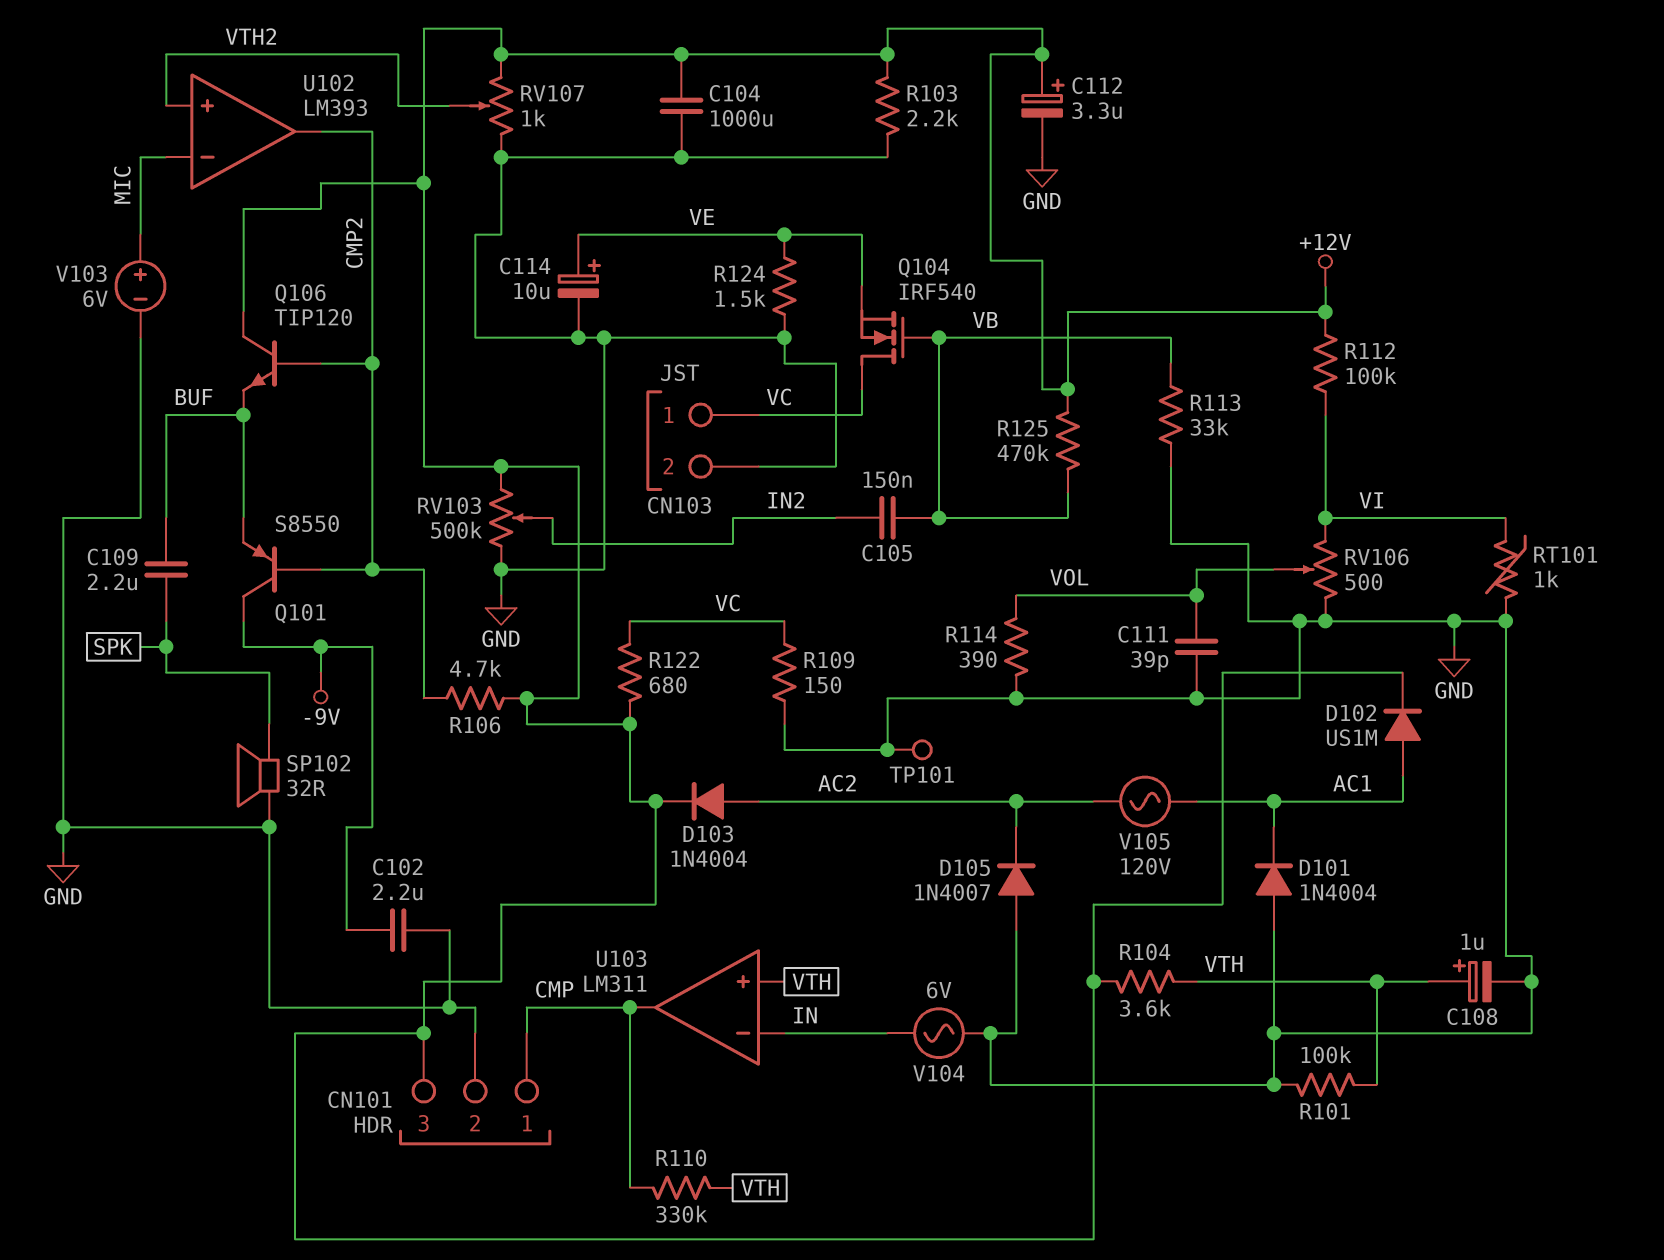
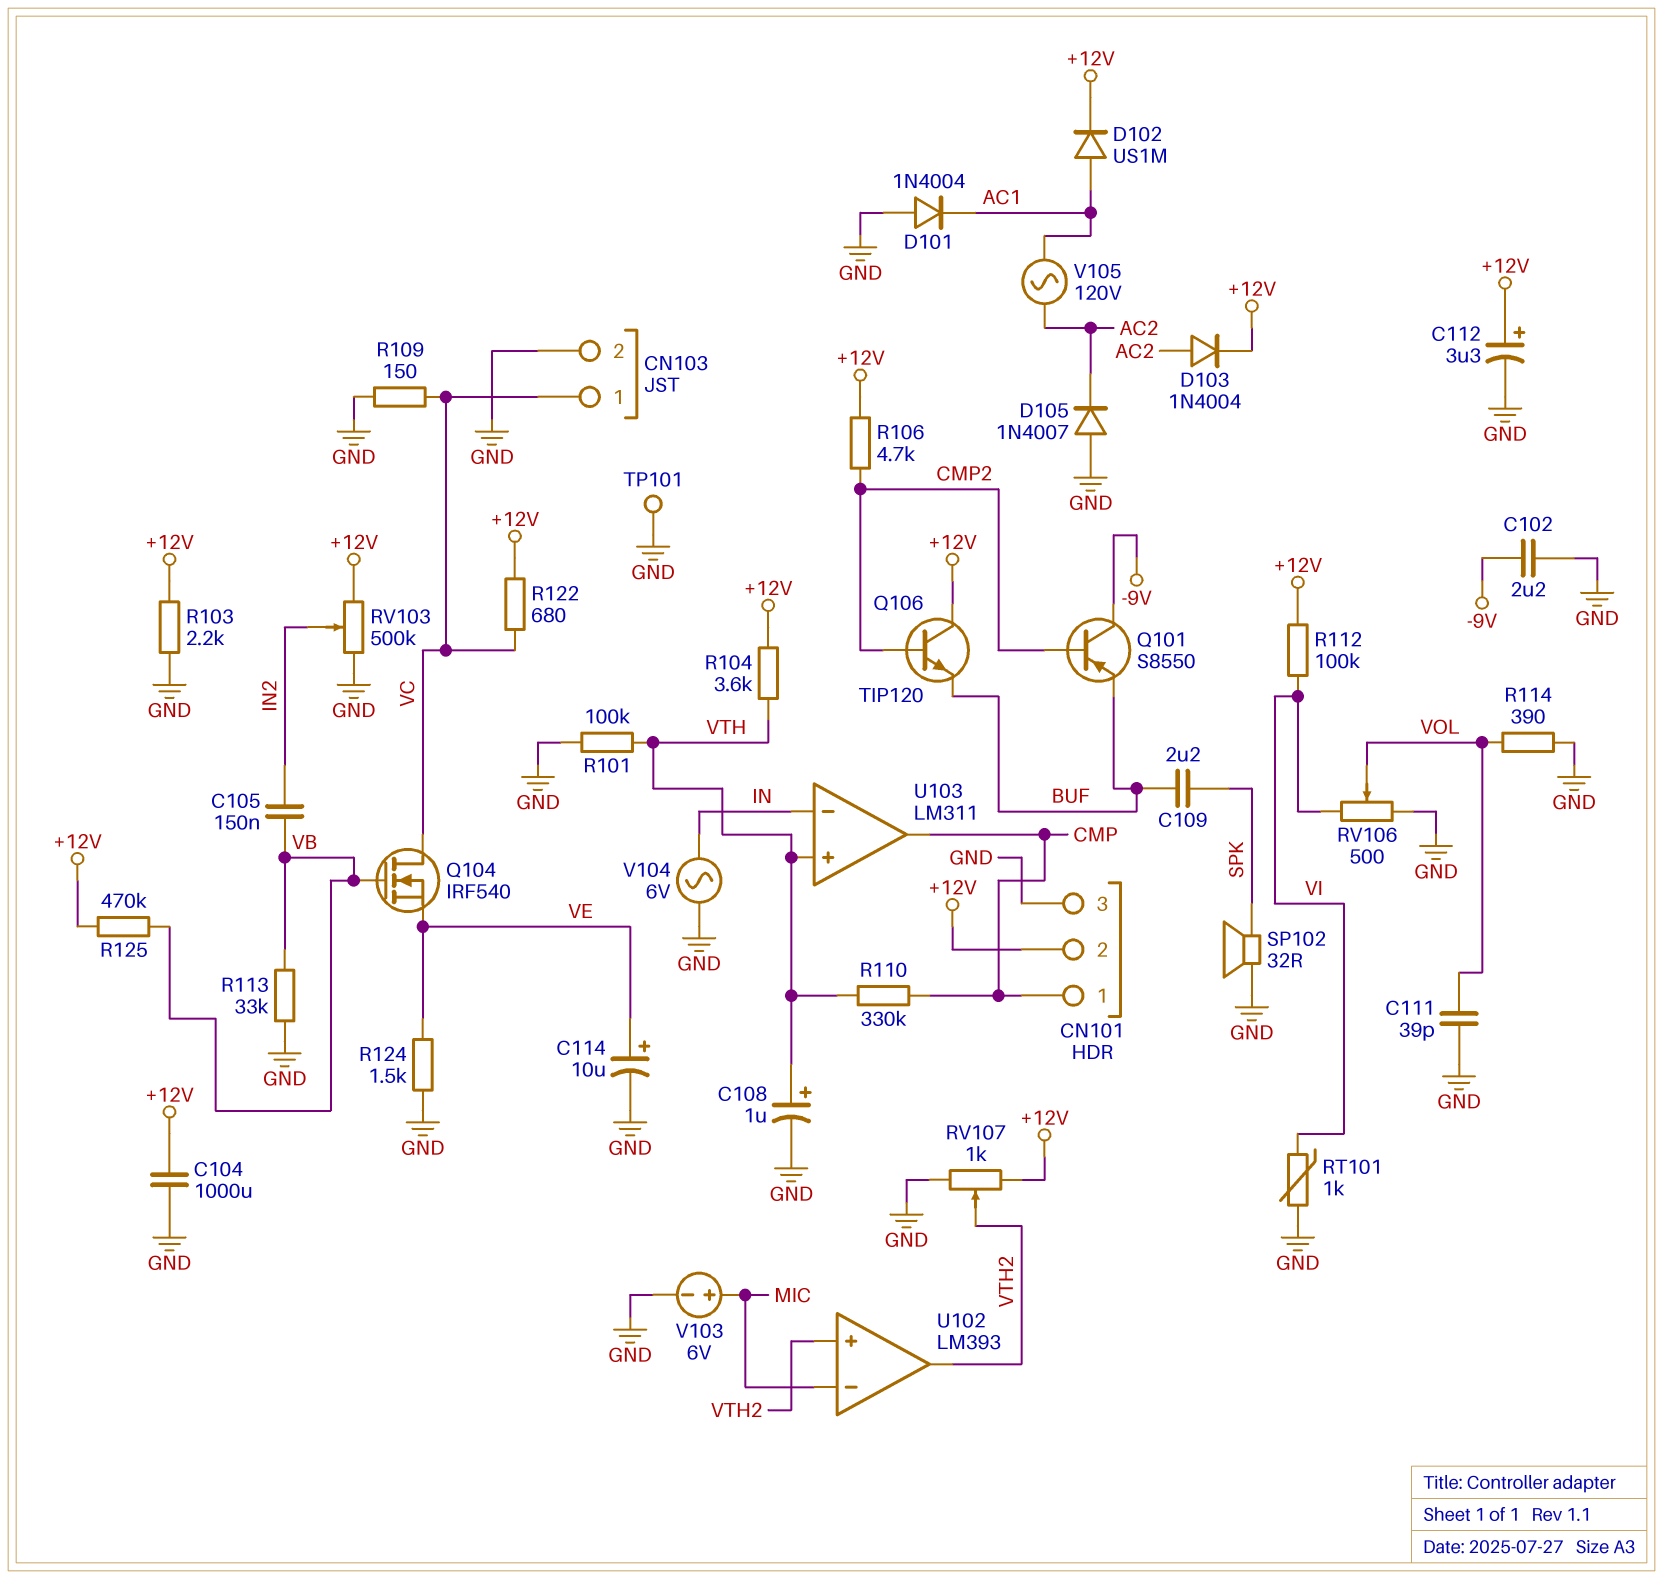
CN101 pin 2: GND -> +12V
CN101 pin 3: +12V -> GND
U102 pin out: CMP2 -> VTH2

